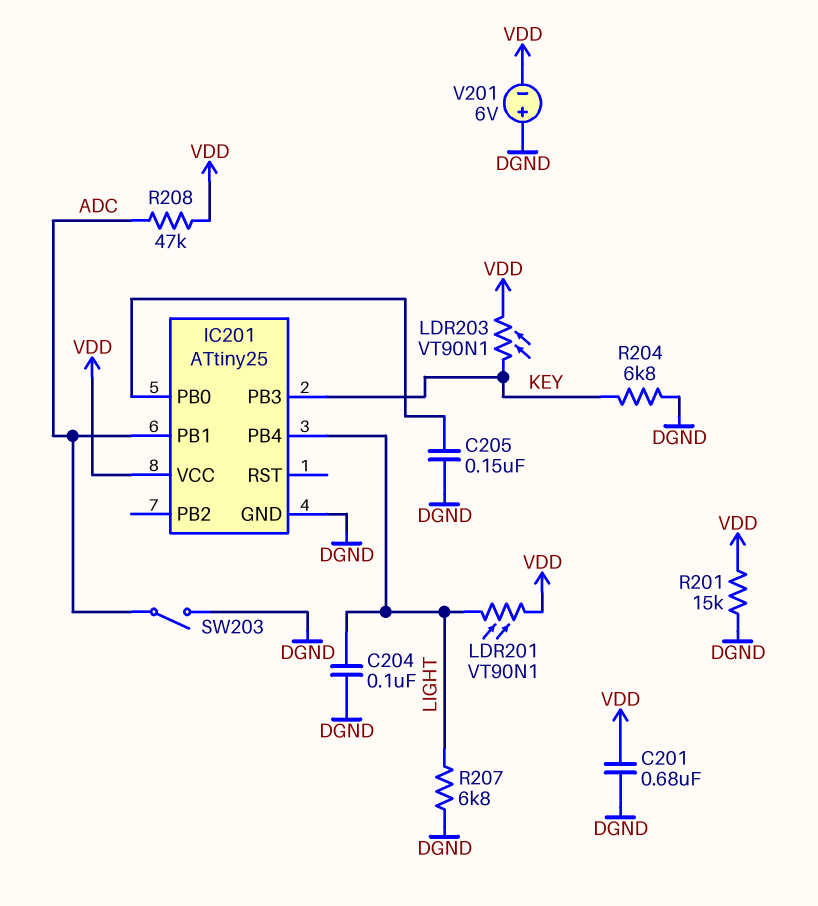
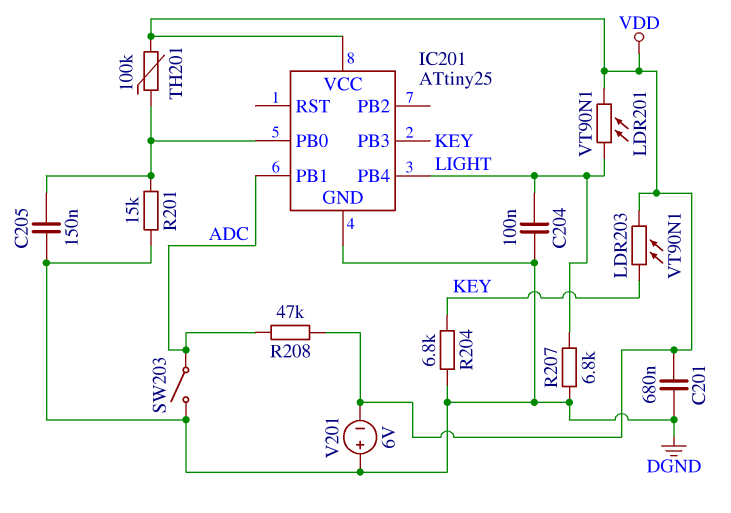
R201: 15k (DGND, VDD) -> 15k (DGND, IC201/PB0)
TH201: none -> 100k (IC201/PB0, VDD)

